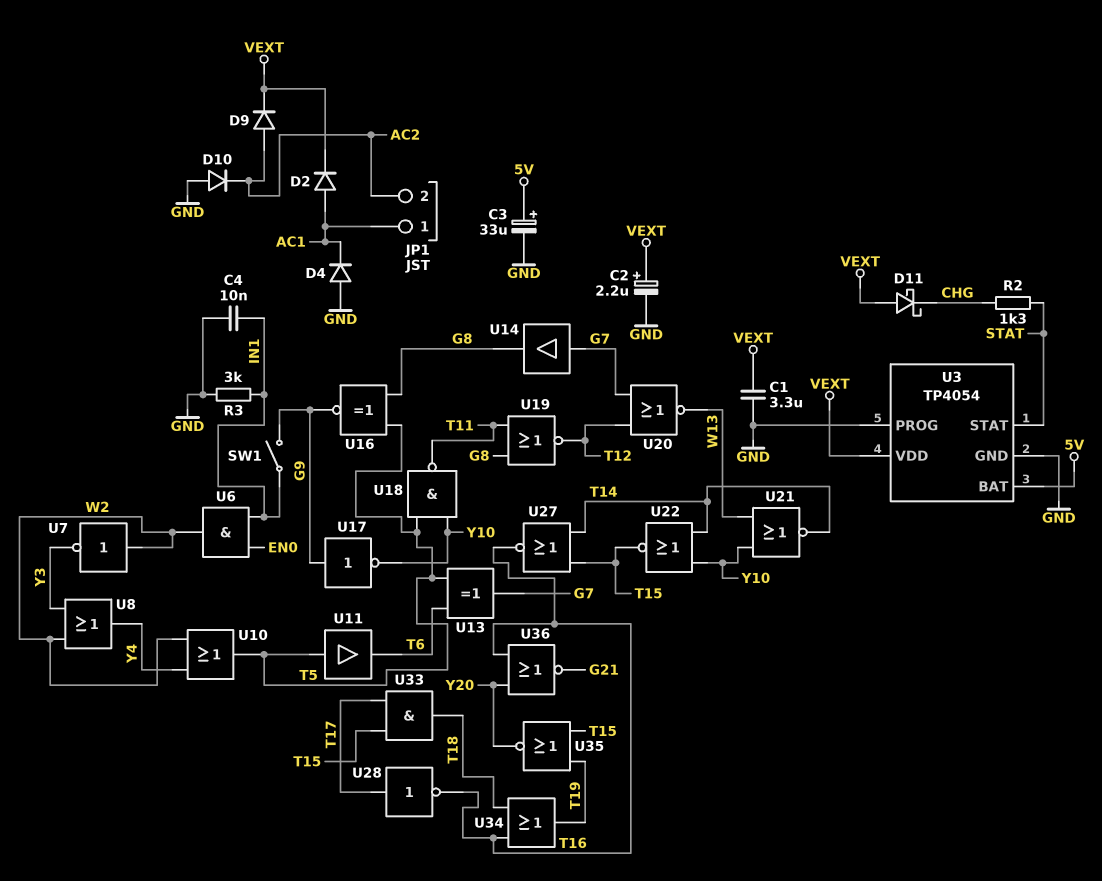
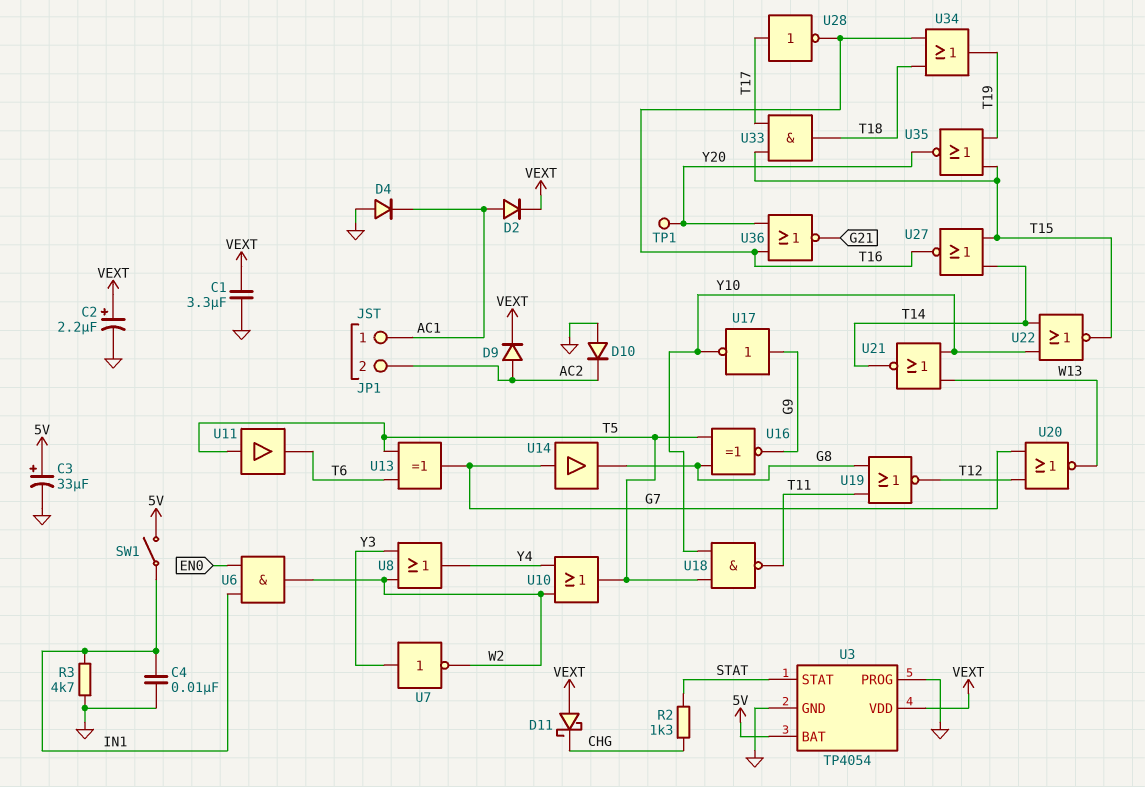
R3: 3k (GND, IN1) -> 4.7k (GND, IN1)
SW1: switch (G9, IN1) -> switch (5V, IN1)
TP1: none -> test point (Y20)
U7: NOT (in W2, out Y3) -> NOT (in Y3, out W2)

